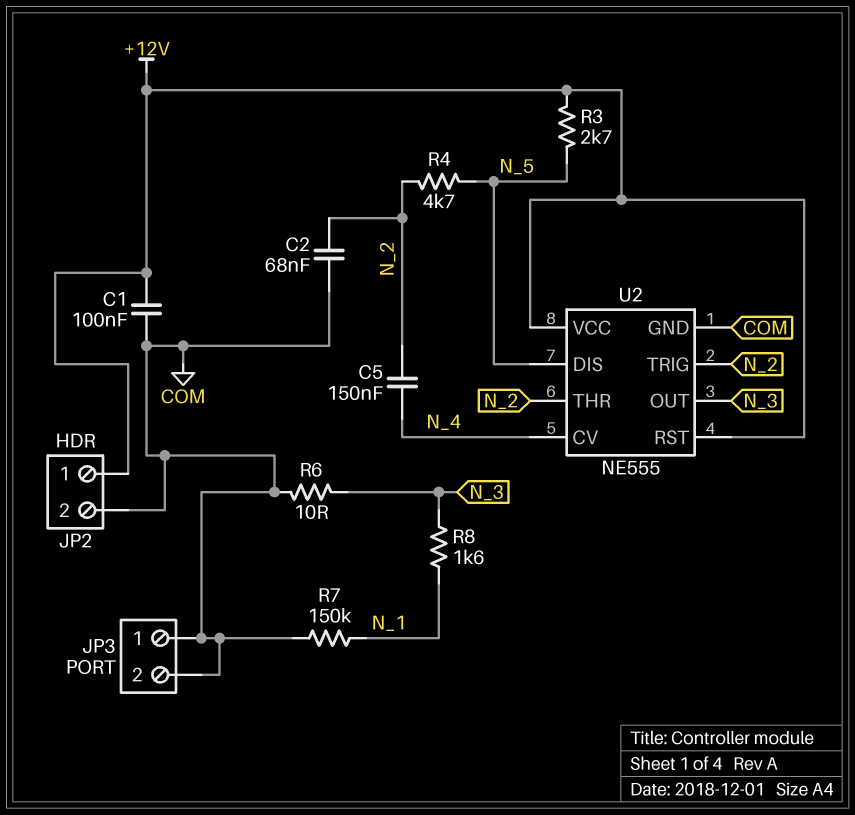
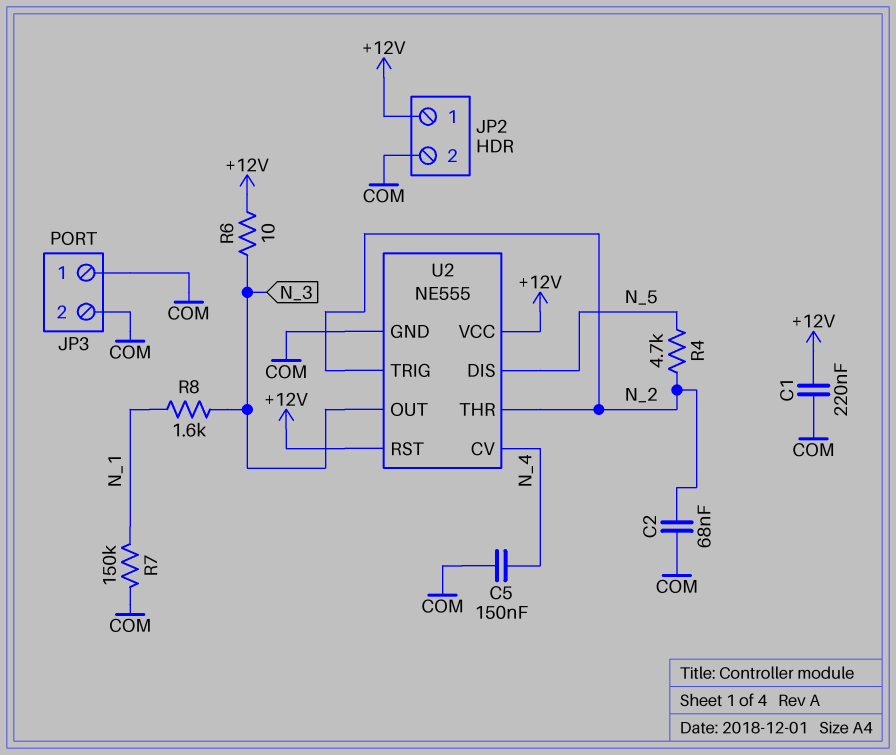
C1: 100nF (+12V, COM) -> 220nF (+12V, COM)
C5: 150nF (N_2, N_4) -> 150nF (COM, N_4)
R3: 2.7k (+12V, N_5) -> none
R6: 10 (COM, N_3) -> 10 (+12V, N_3)

